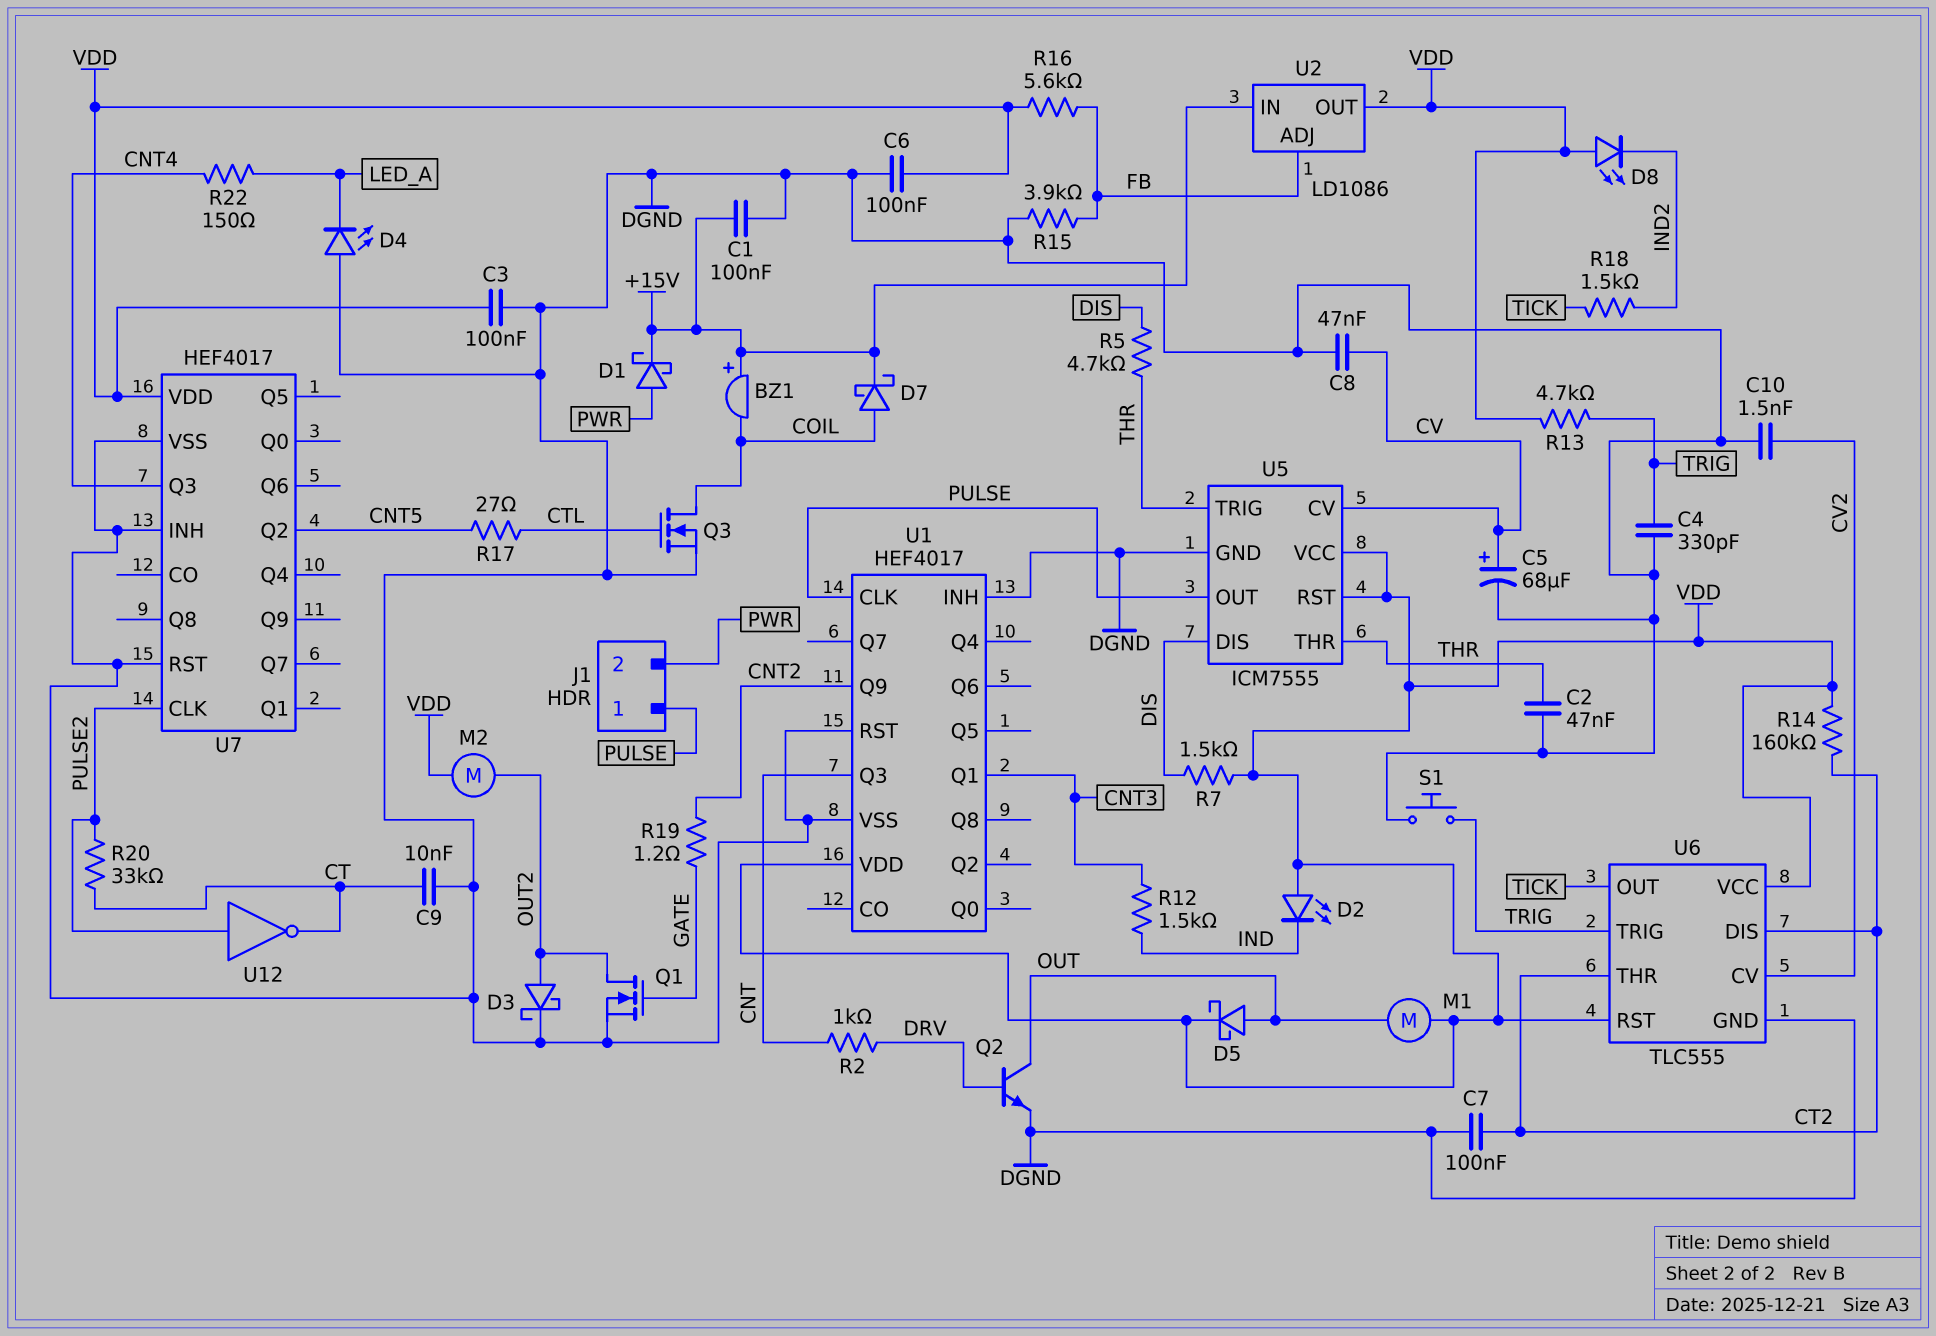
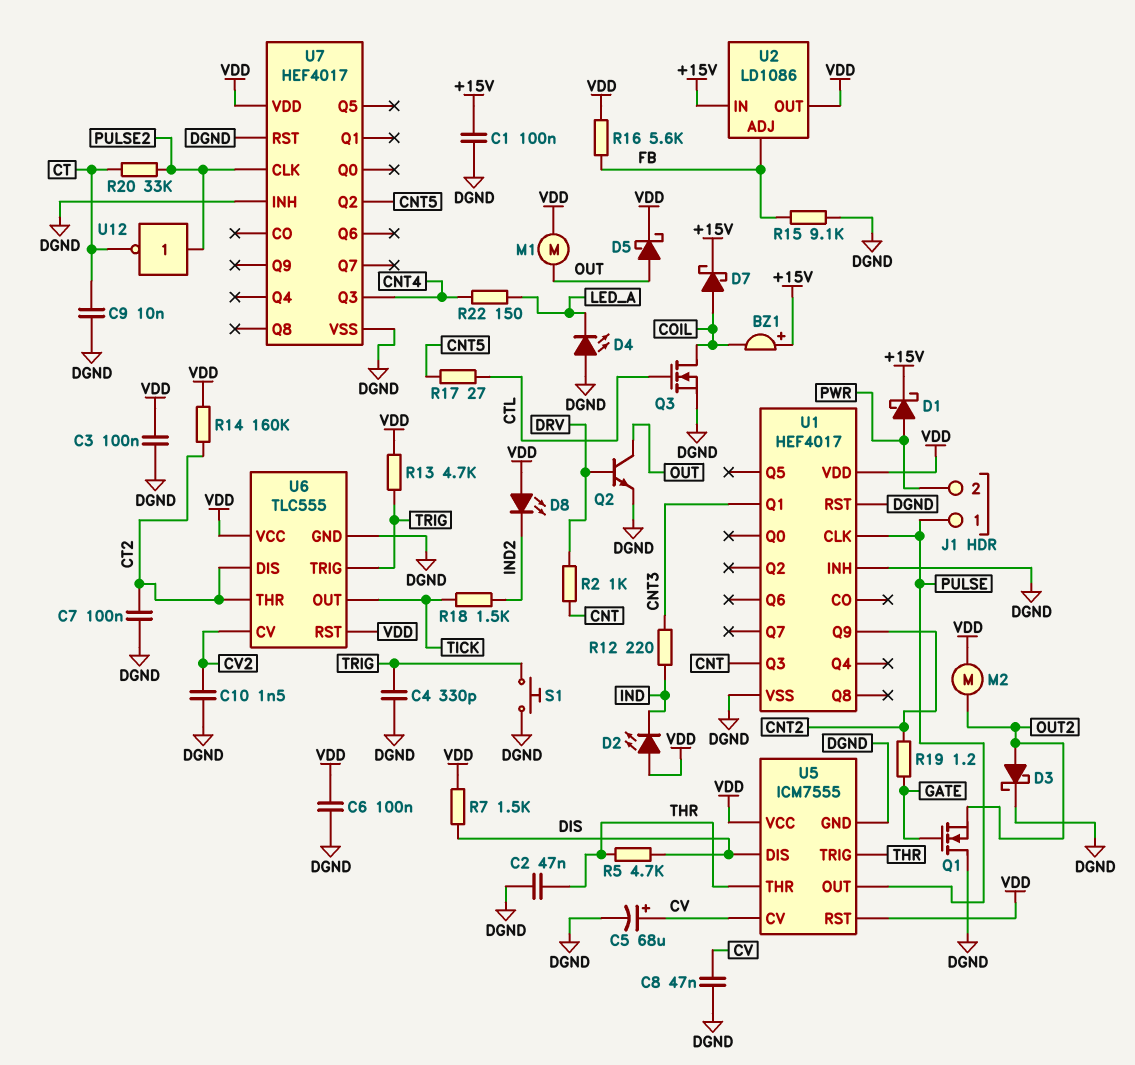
Q1: NMOS (G GATE, D OUT2, S DGND) -> NMOS (G GATE, D DGND, S OUT2)
R12: 1.5k (CNT3, IND) -> 220 (CNT3, IND)
R15: 3.9k (DGND, FB) -> 9.1k (DGND, FB)

